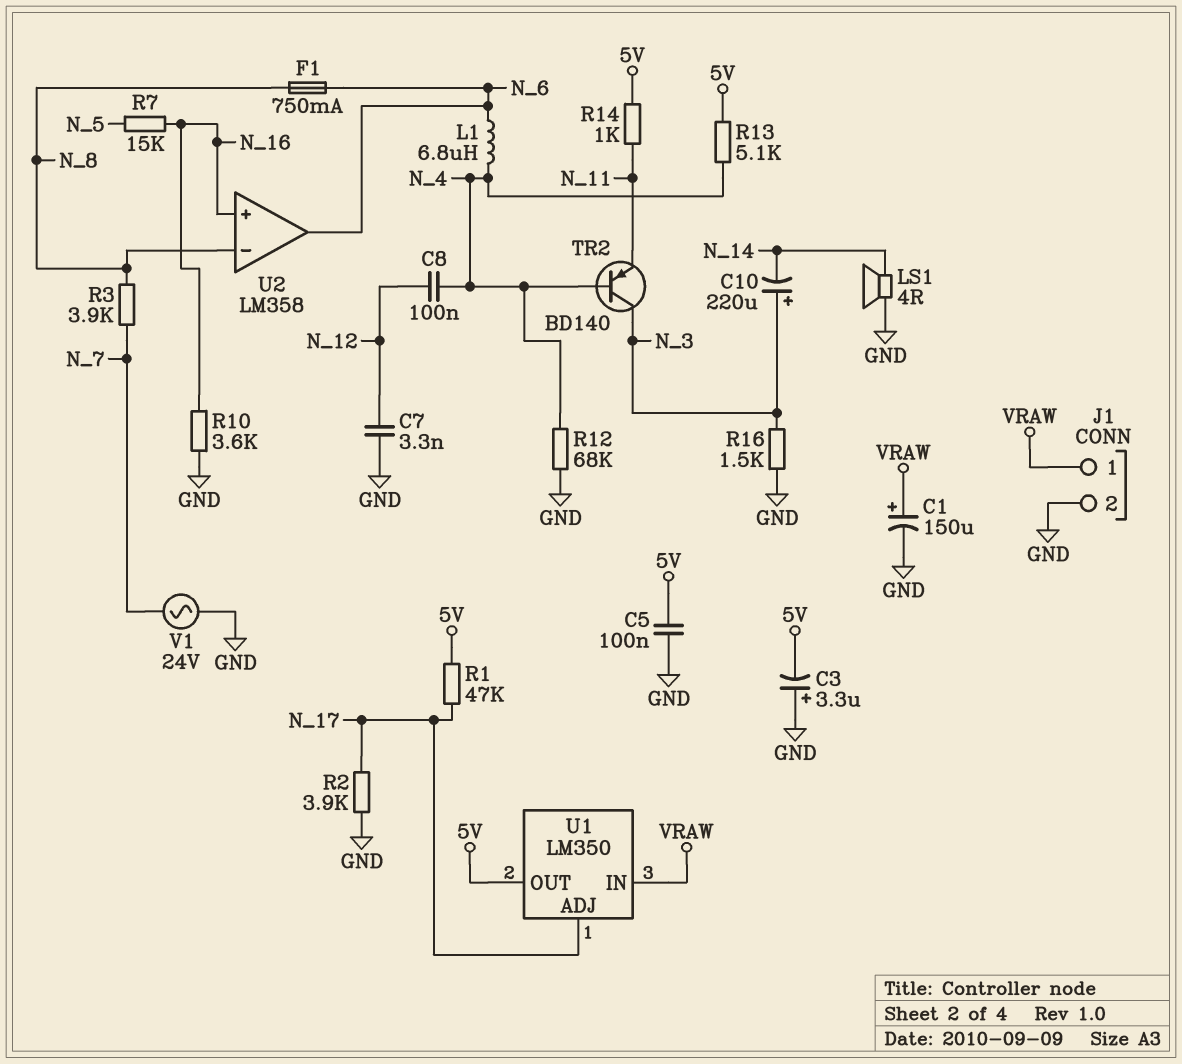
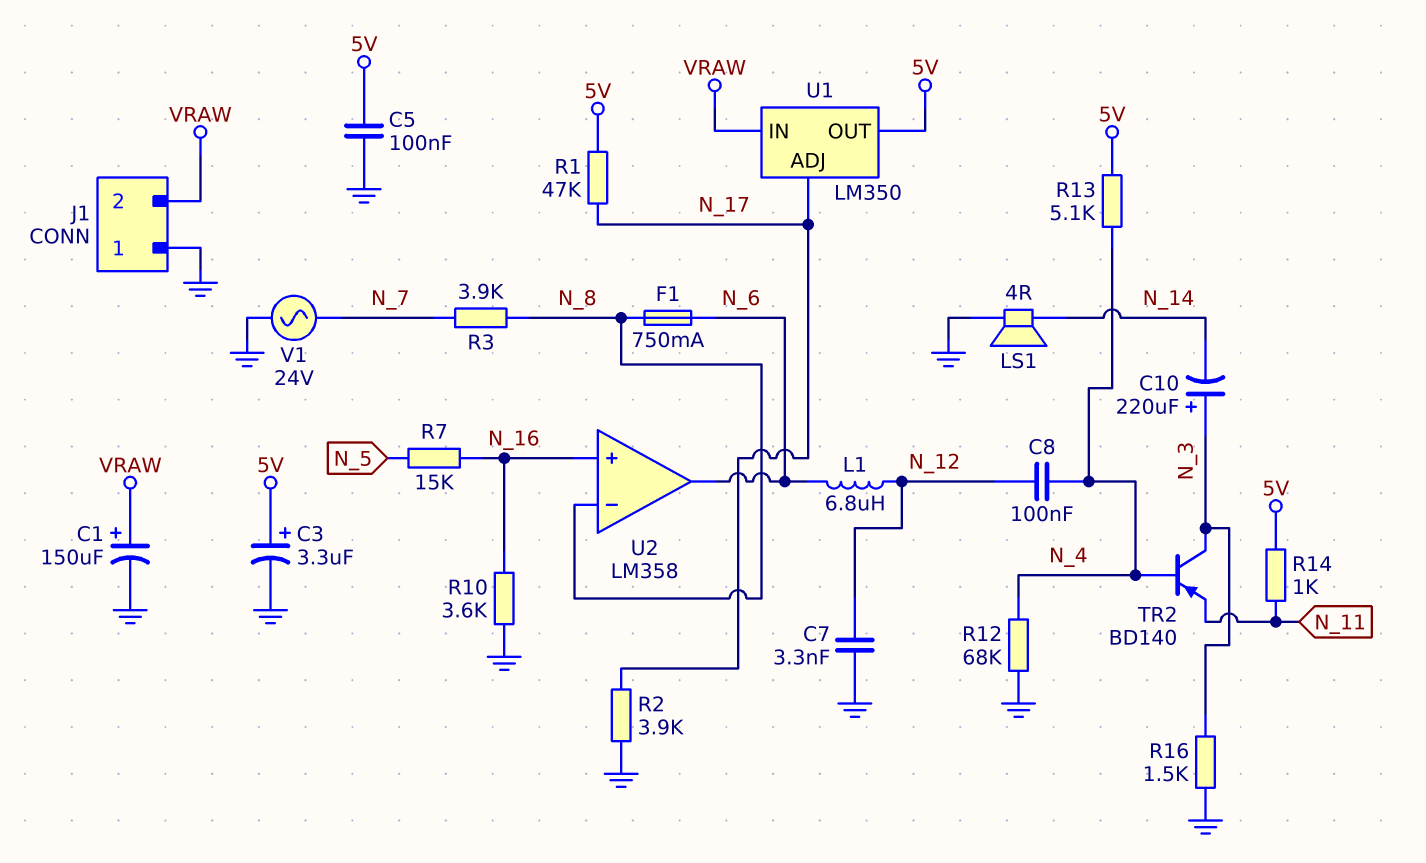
C3: 3.3uF (plus GND, minus 5V) -> 3.3uF (plus 5V, minus GND)
J1 pin 1: VRAW -> GND
J1 pin 2: GND -> VRAW
L1: 6.8uH (N_4, N_6) -> 6.8uH (N_6, N_12)

